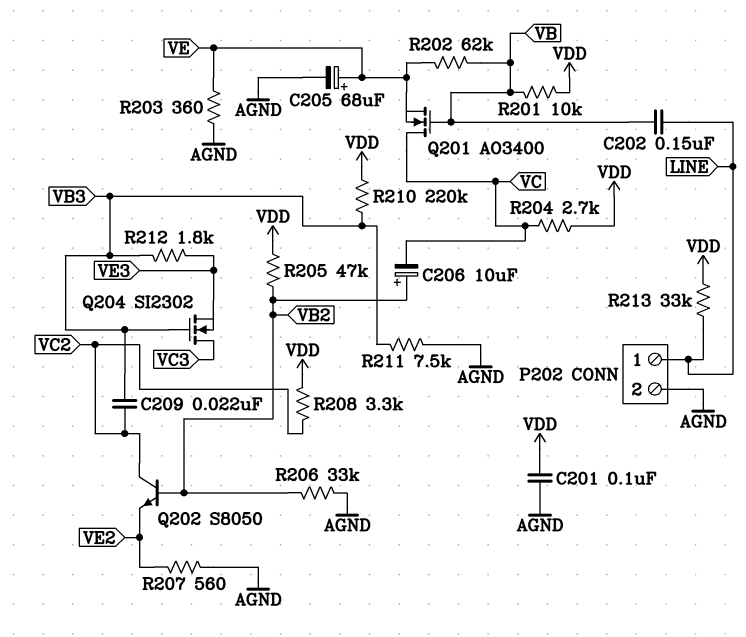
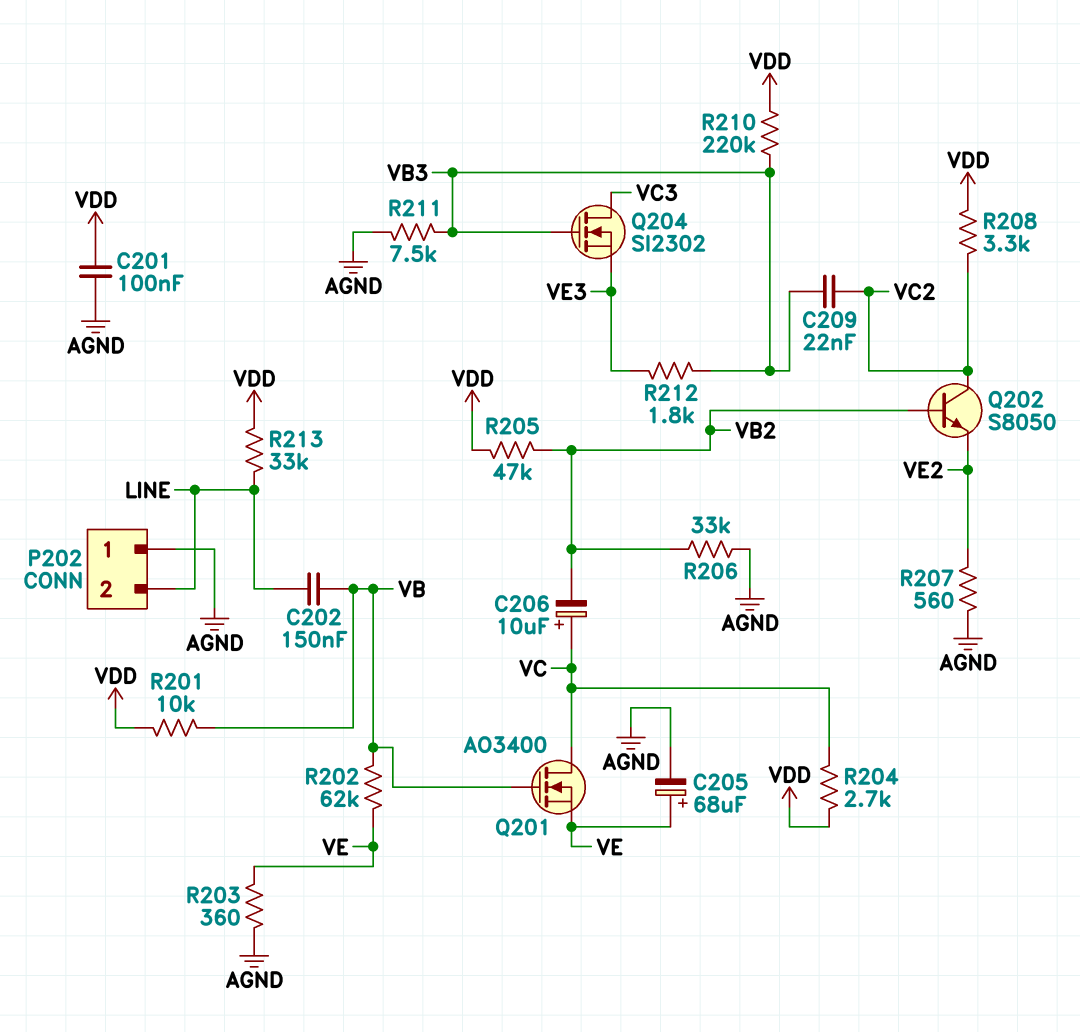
C206: 10uF (plus VB2, minus VC) -> 10uF (plus VC, minus VB2)
P202 pin 1: LINE -> AGND
P202 pin 2: AGND -> LINE

